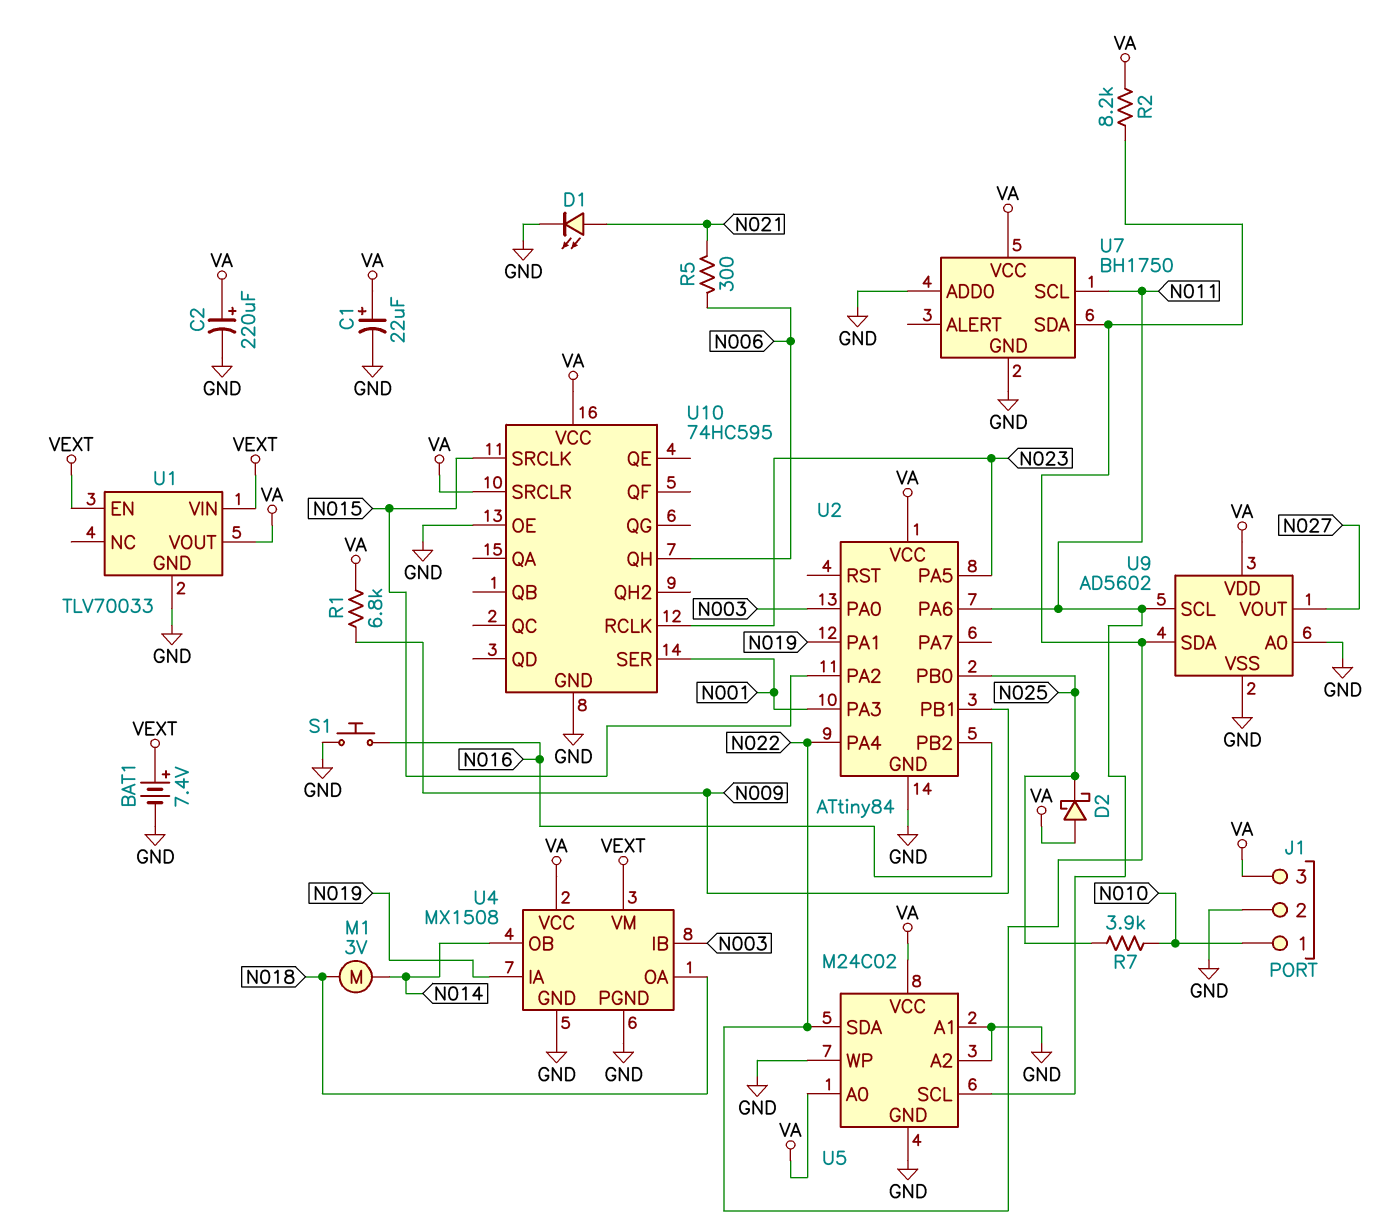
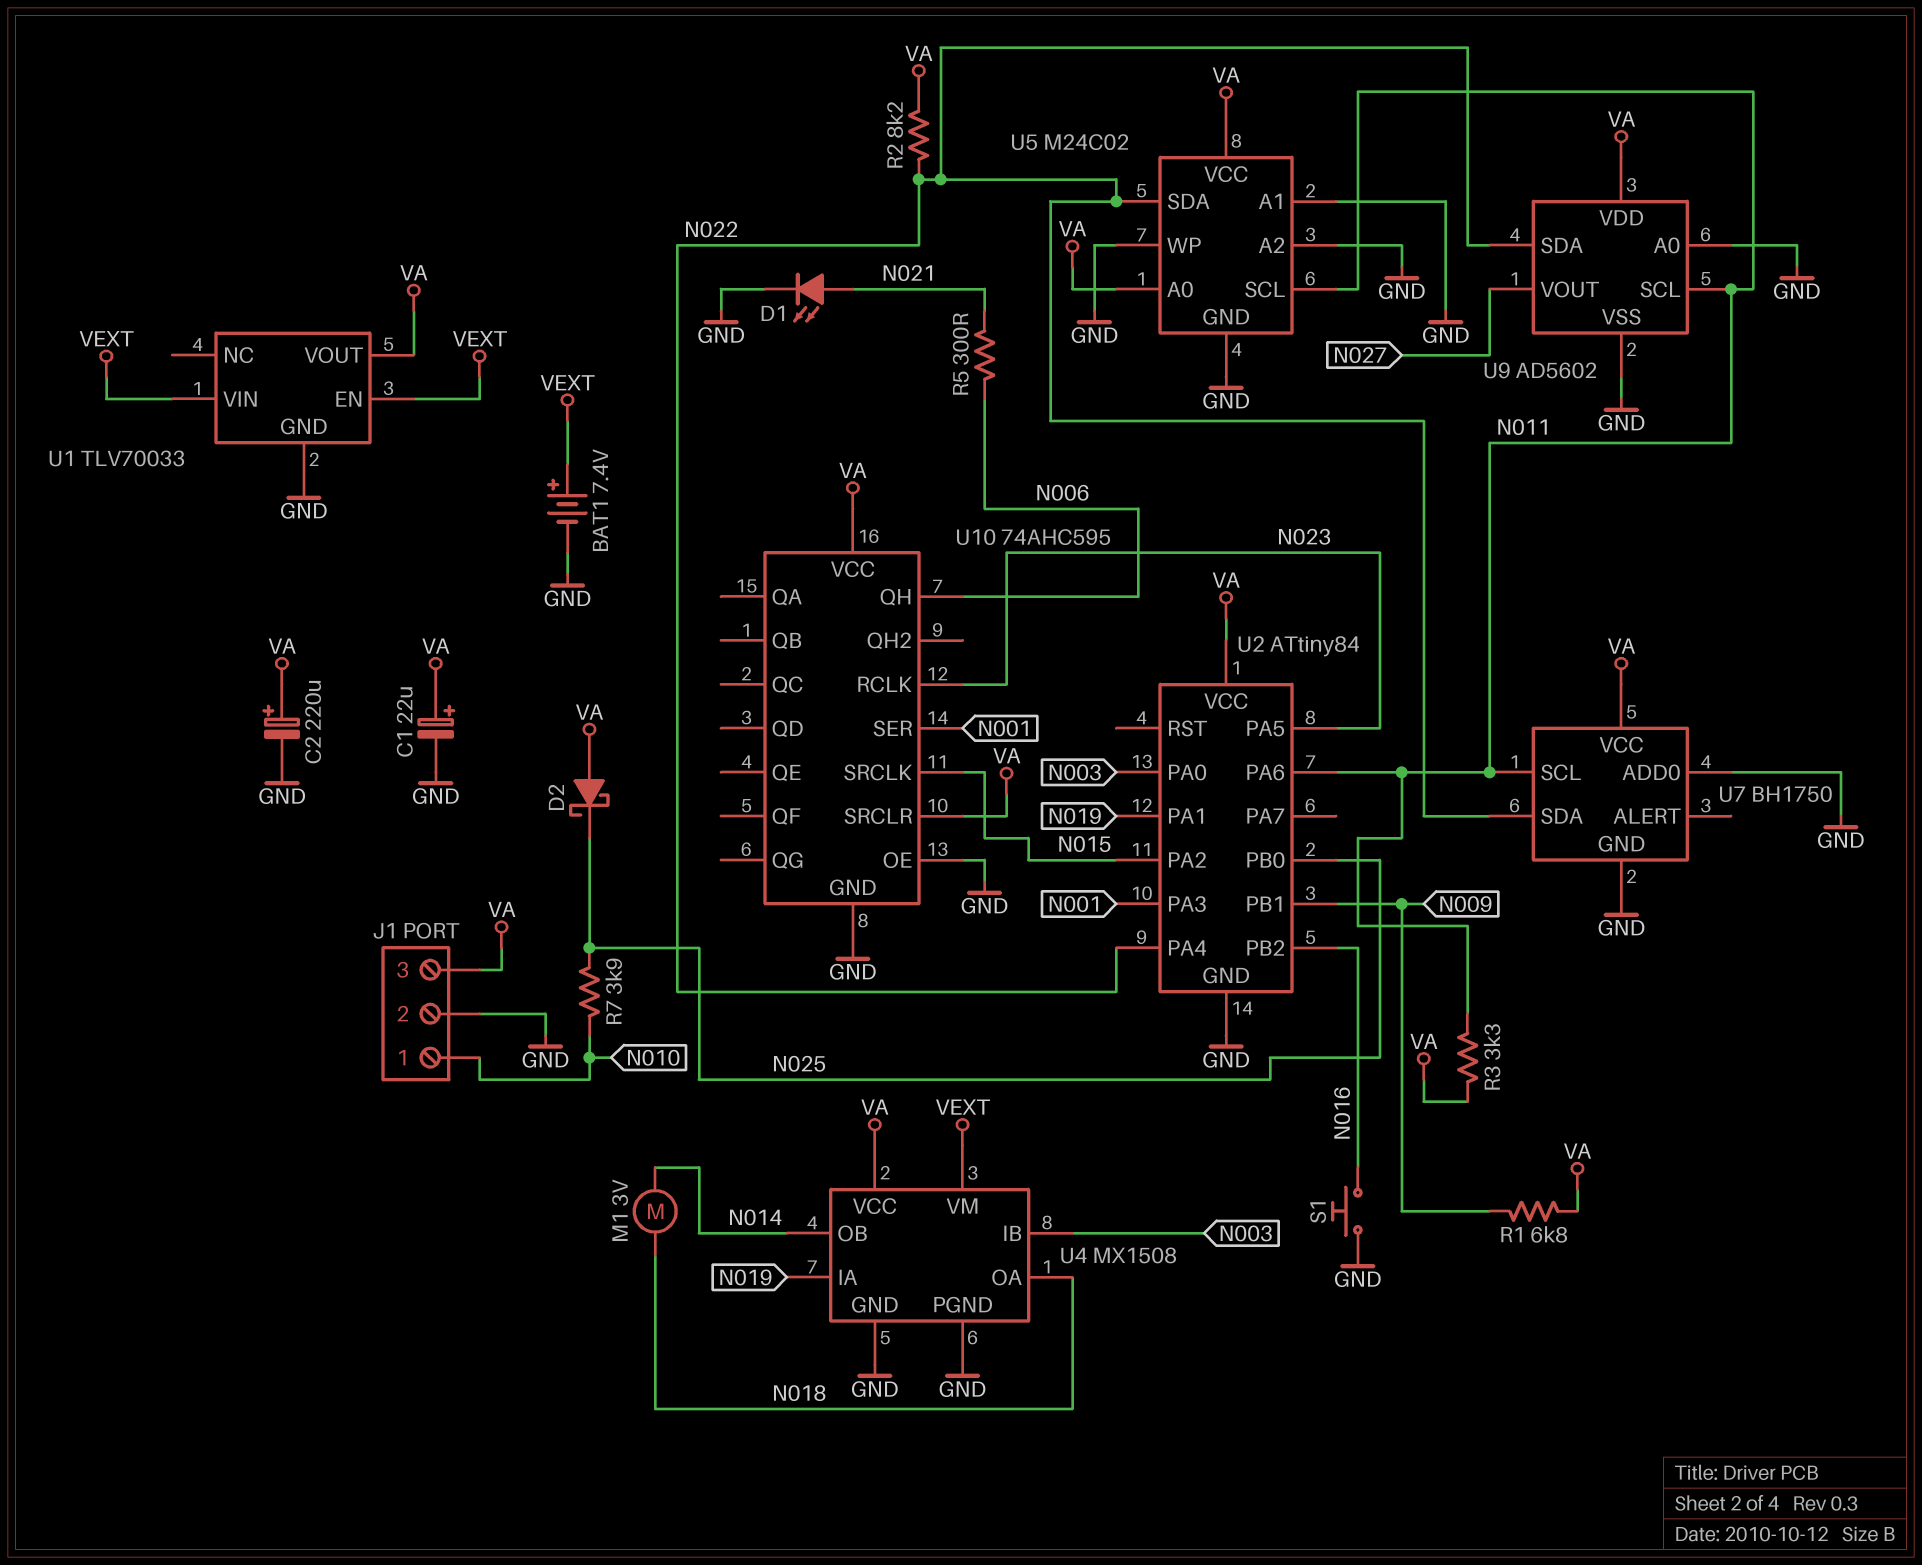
R3: none -> 3.3k (N011, VA)
U10: 74HC595 -> 74AHC595

